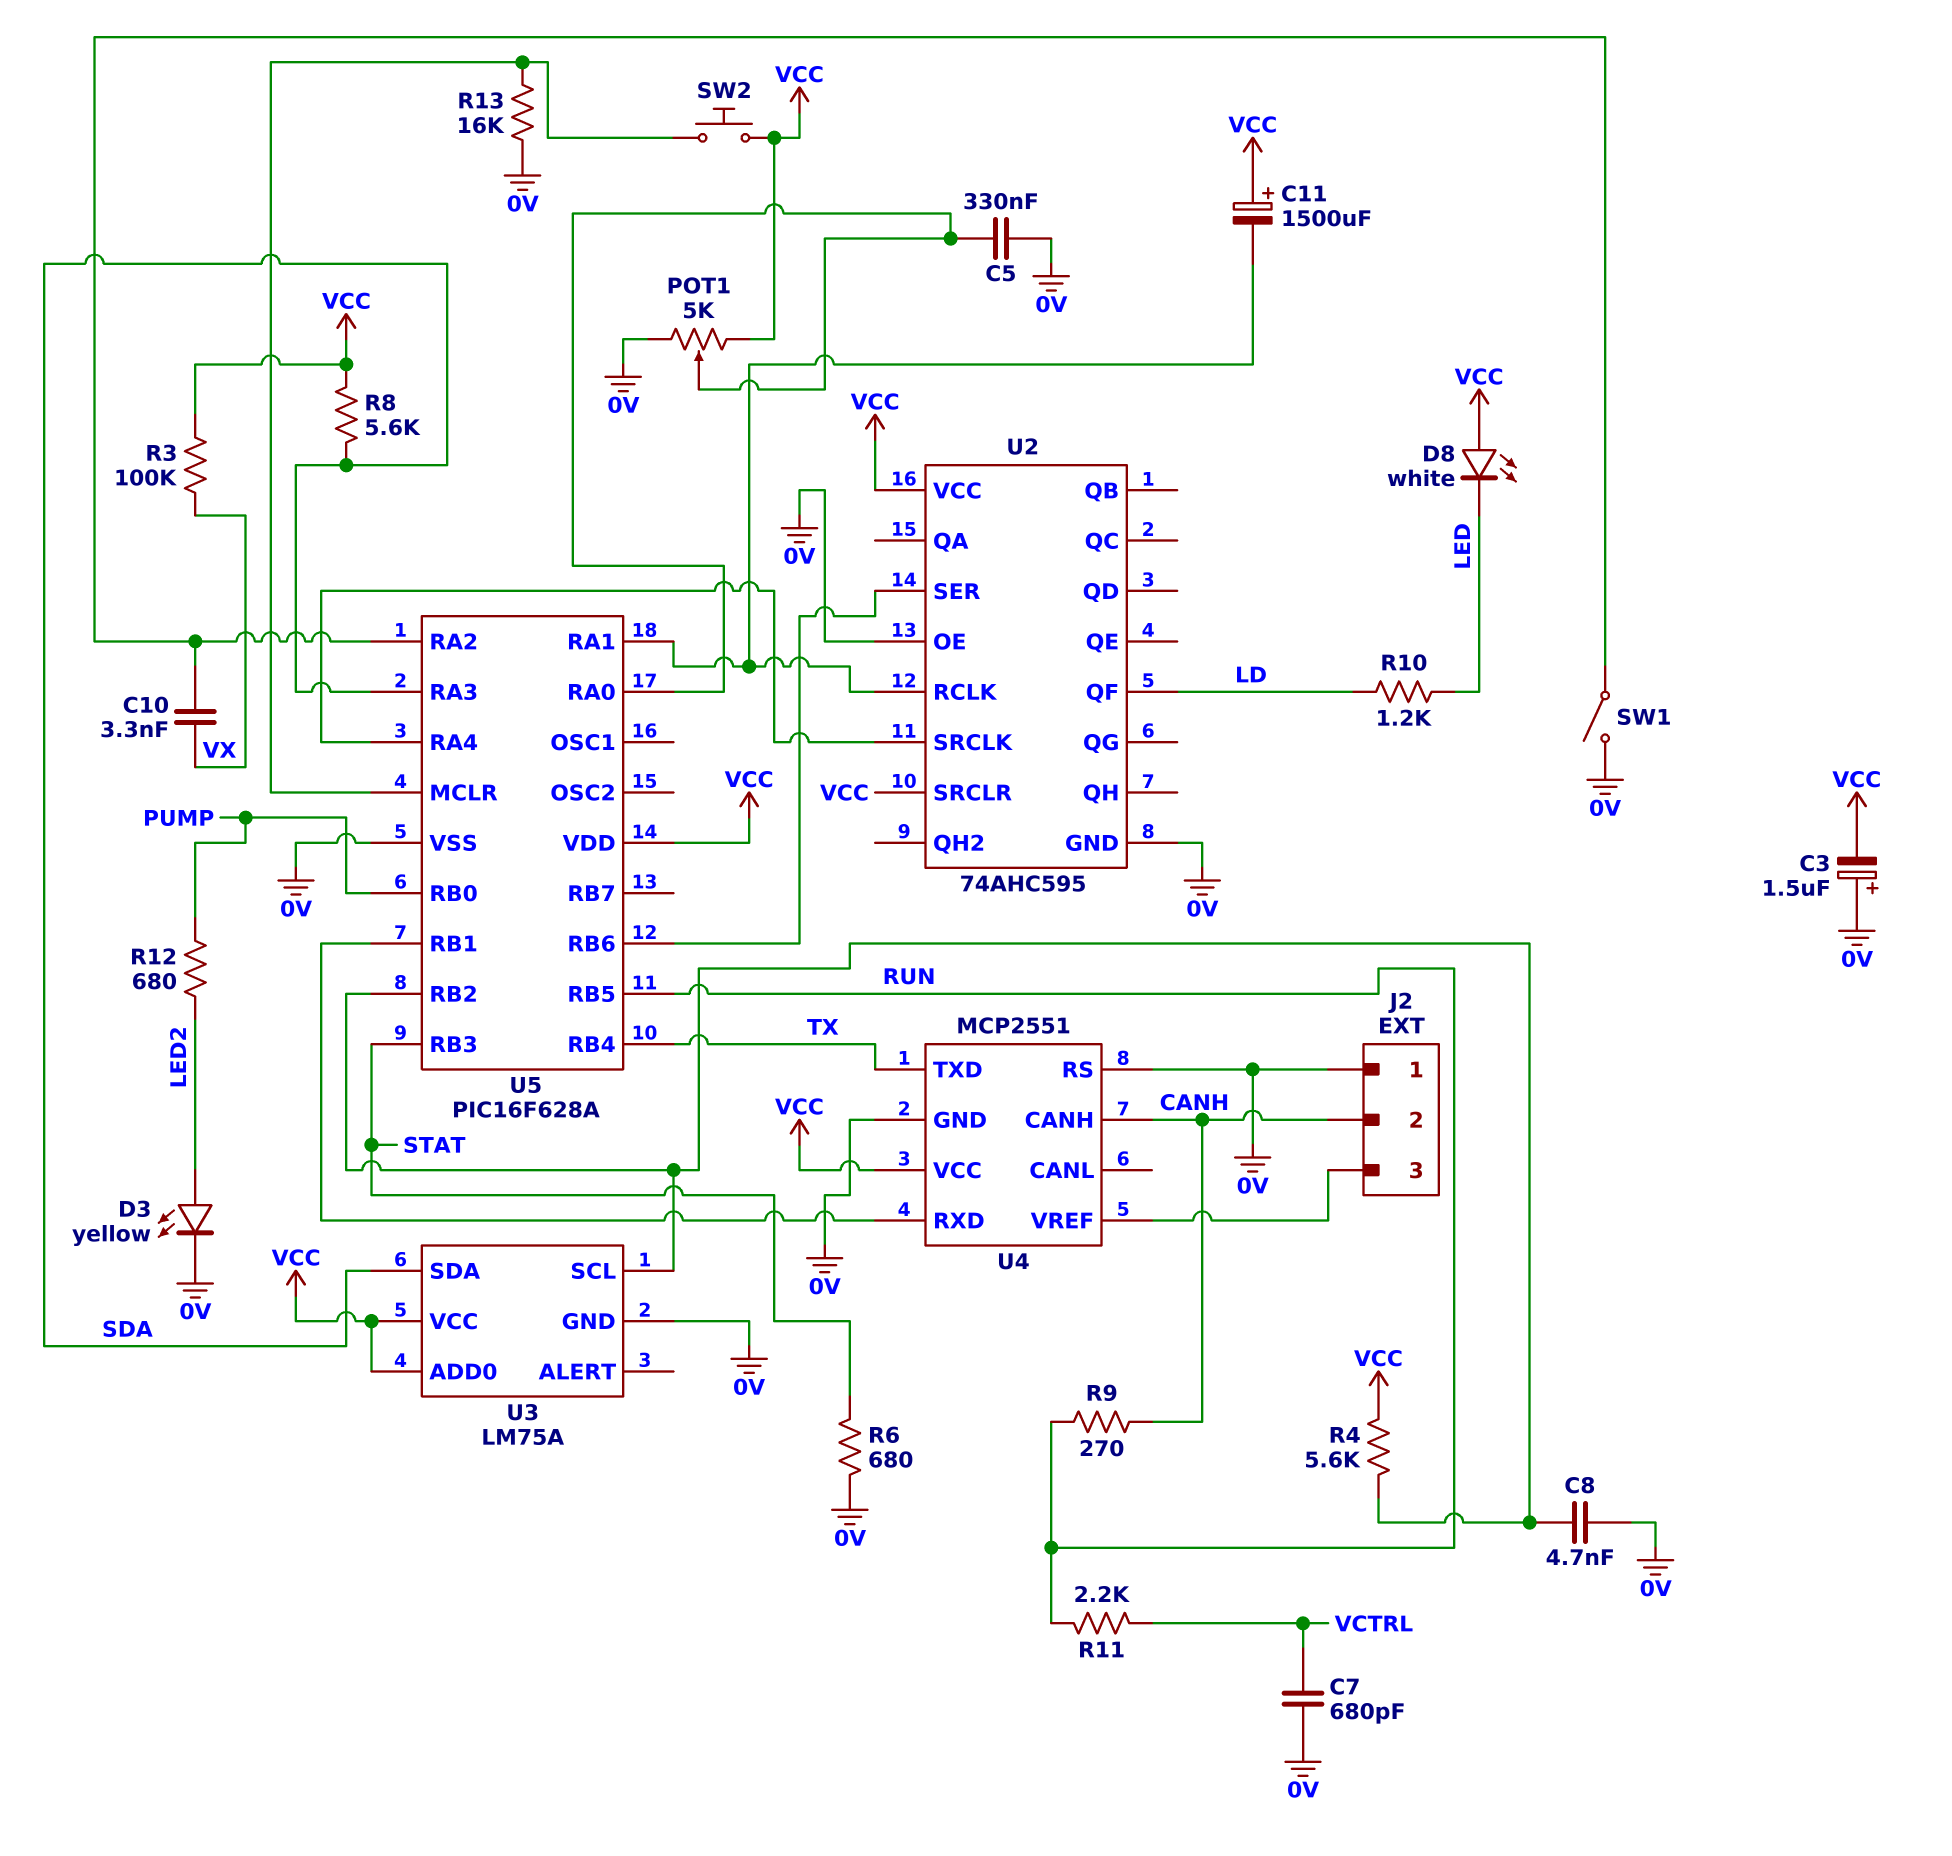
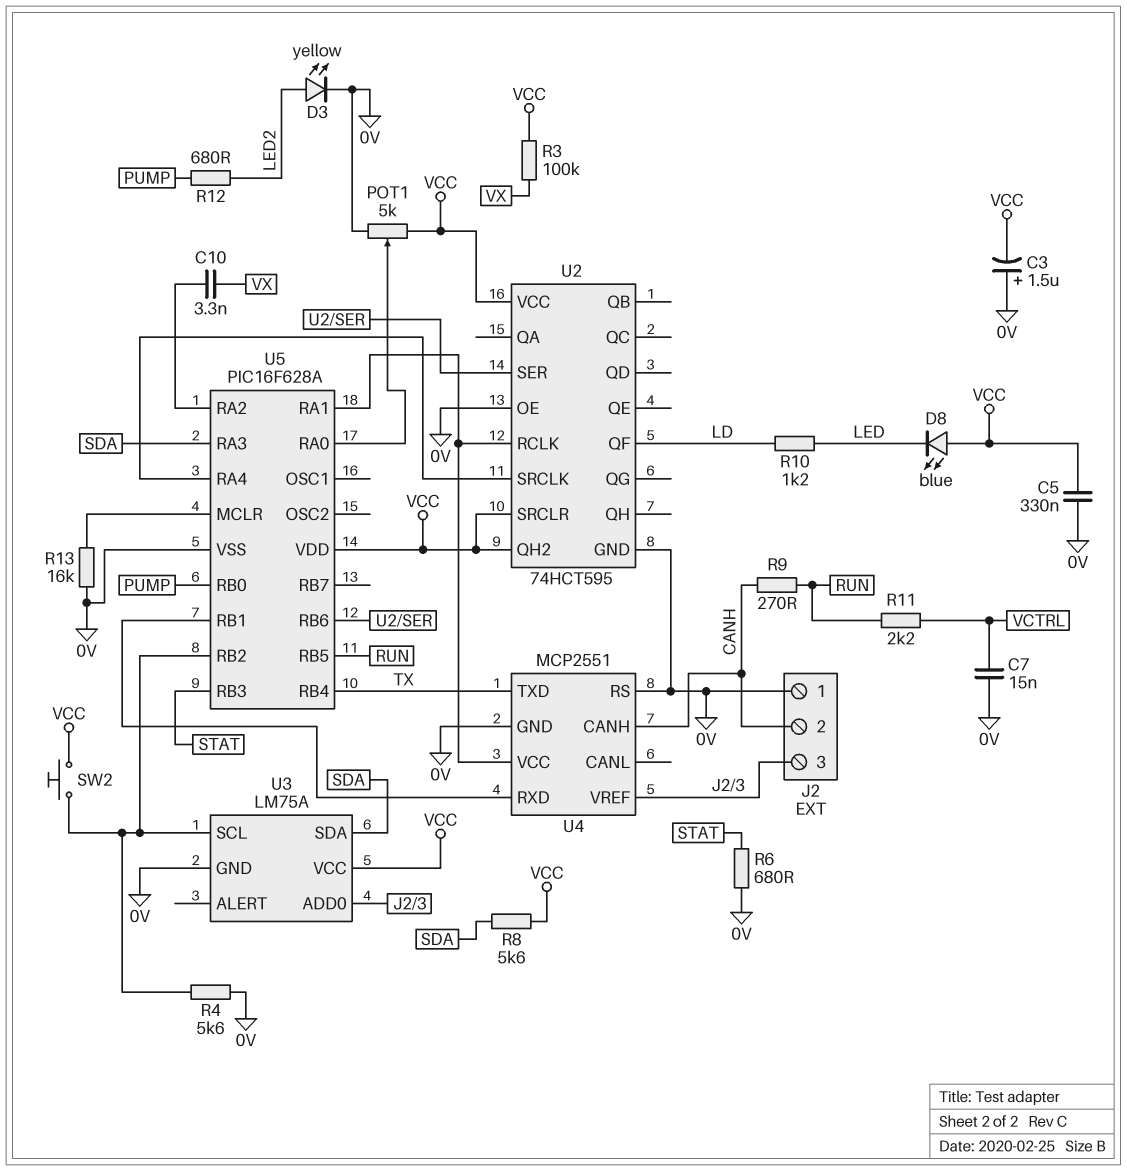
C5: 330nF (0V, U5/RA0) -> 330nF (0V, VCC)
C7: 680pF (0V, VCTRL) -> 15nF (0V, VCTRL)
C8: 4.7nF (0V, U3/SCL) -> none
C11: 1500uF (plus VCC, minus U2/RCLK) -> none
D8: LED white (A VCC, K LED) -> LED blue (A VCC, K LED)
R4: 5.6k (U3/SCL, VCC) -> 5.6k (0V, U3/SCL)
SW1: switch (0V, U5/RA2) -> none
SW2: button (U5/MCLR, VCC) -> button (U3/SCL, VCC)
U2: 74AHC595 -> 74HCT595
U2 pin QH2: none -> VCC
U3 pin ADD0: VCC -> J2/3
U4 pin VCC: VCC -> U2/RCLK

